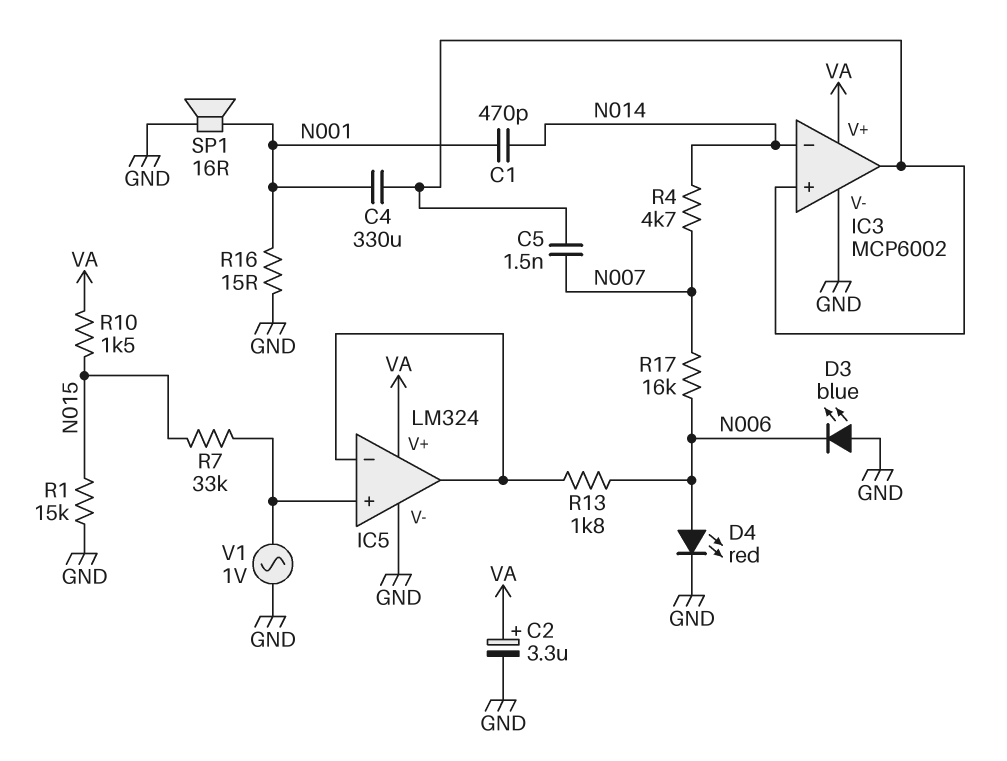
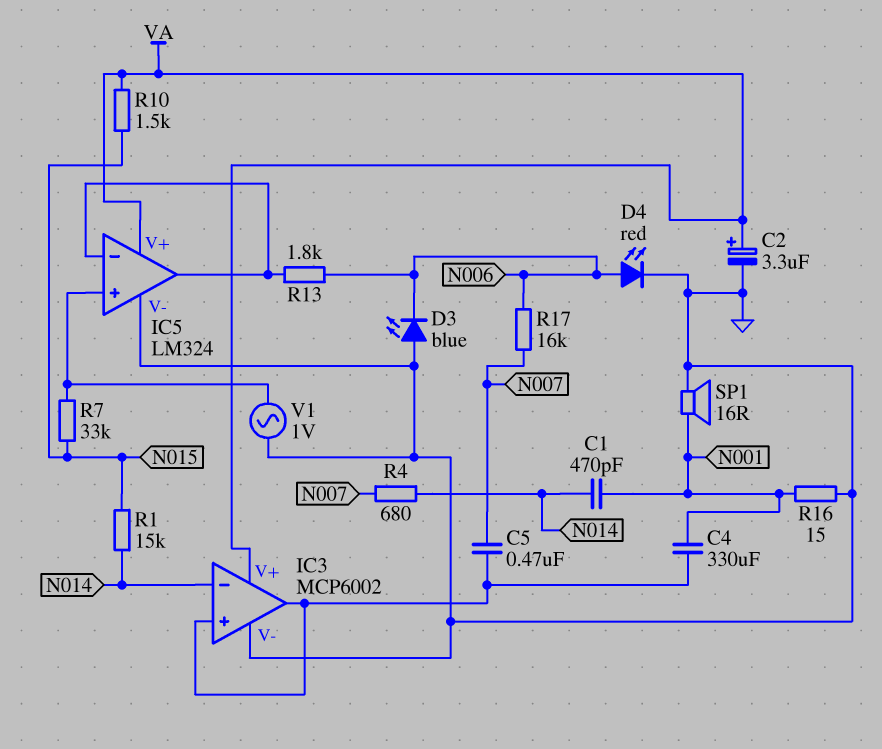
C5: 1.5nF (IC3/in+, N007) -> 470nF (IC3/in+, N007)
R1: 15k (GND, N015) -> 15k (N014, N015)
R4: 4.7k (N007, N014) -> 680 (N007, N014)

